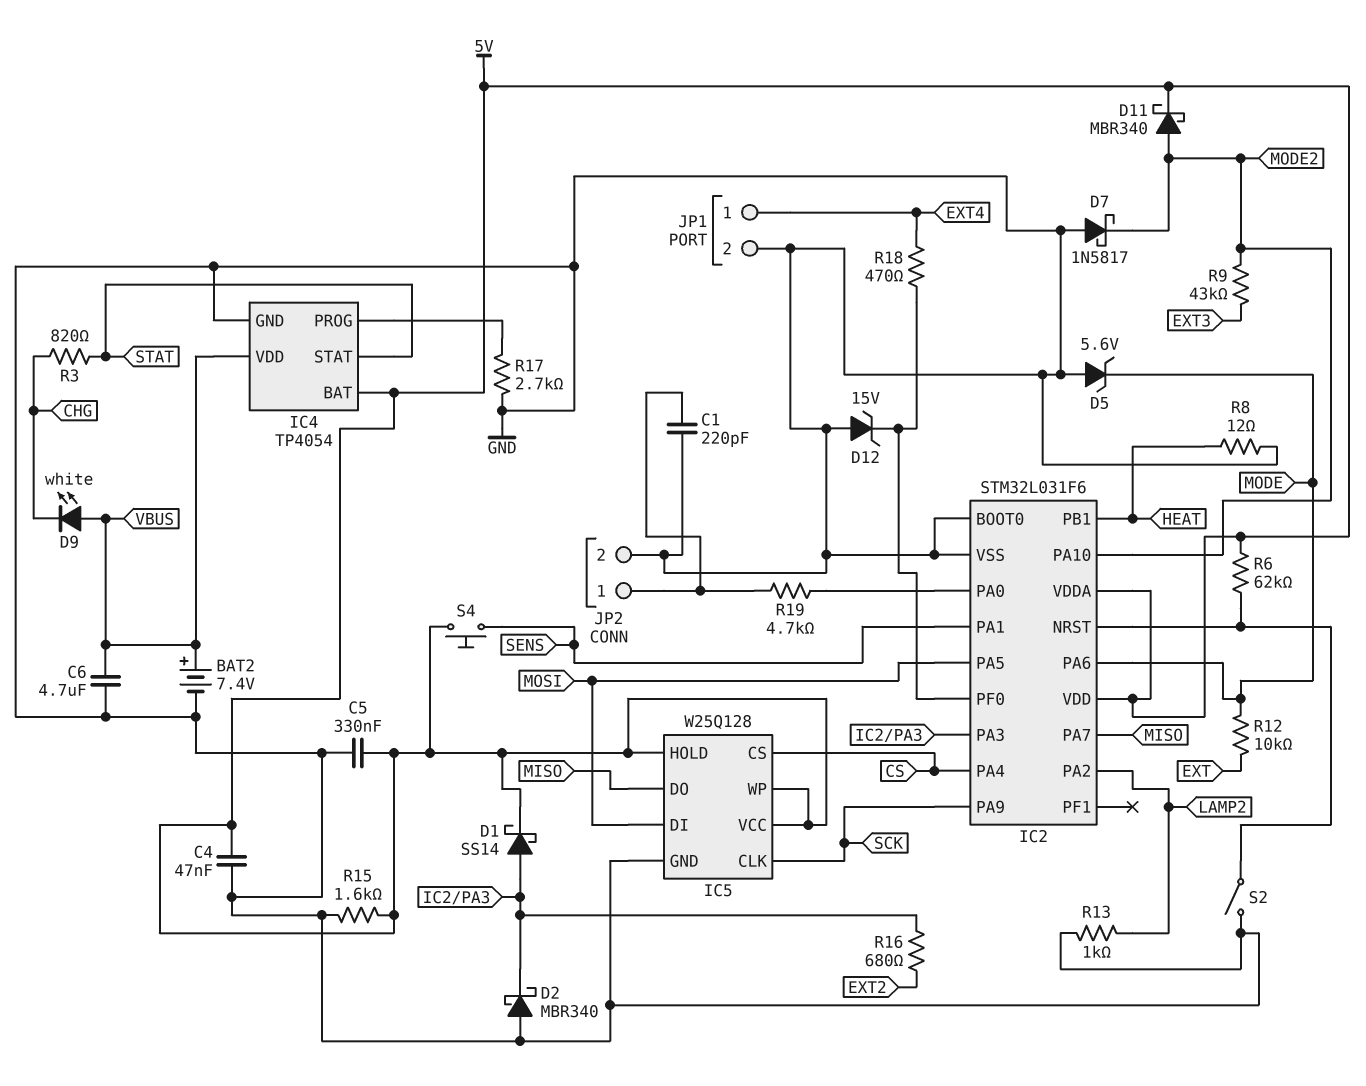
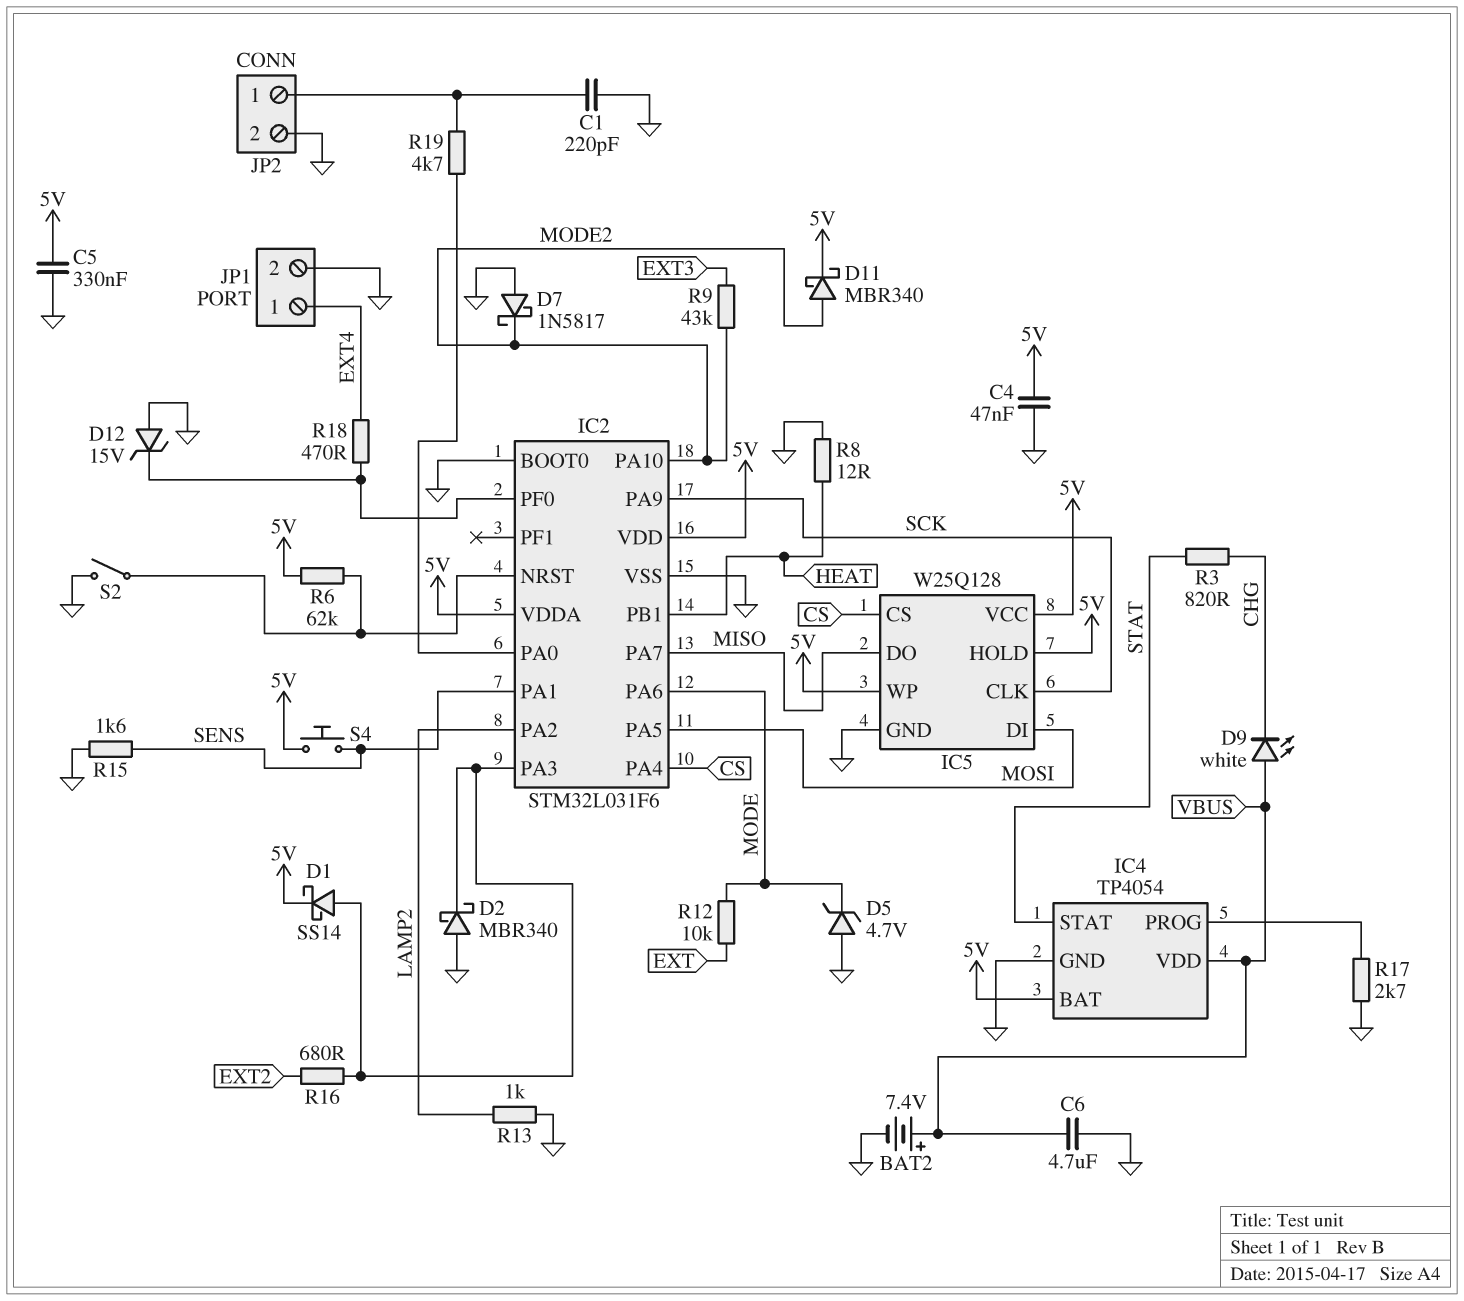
D5: zener 5.6V (A GND, K MODE) -> zener 4.7V (A GND, K MODE)
R15: 1.6k (5V, GND) -> 1.6k (GND, SENS)

